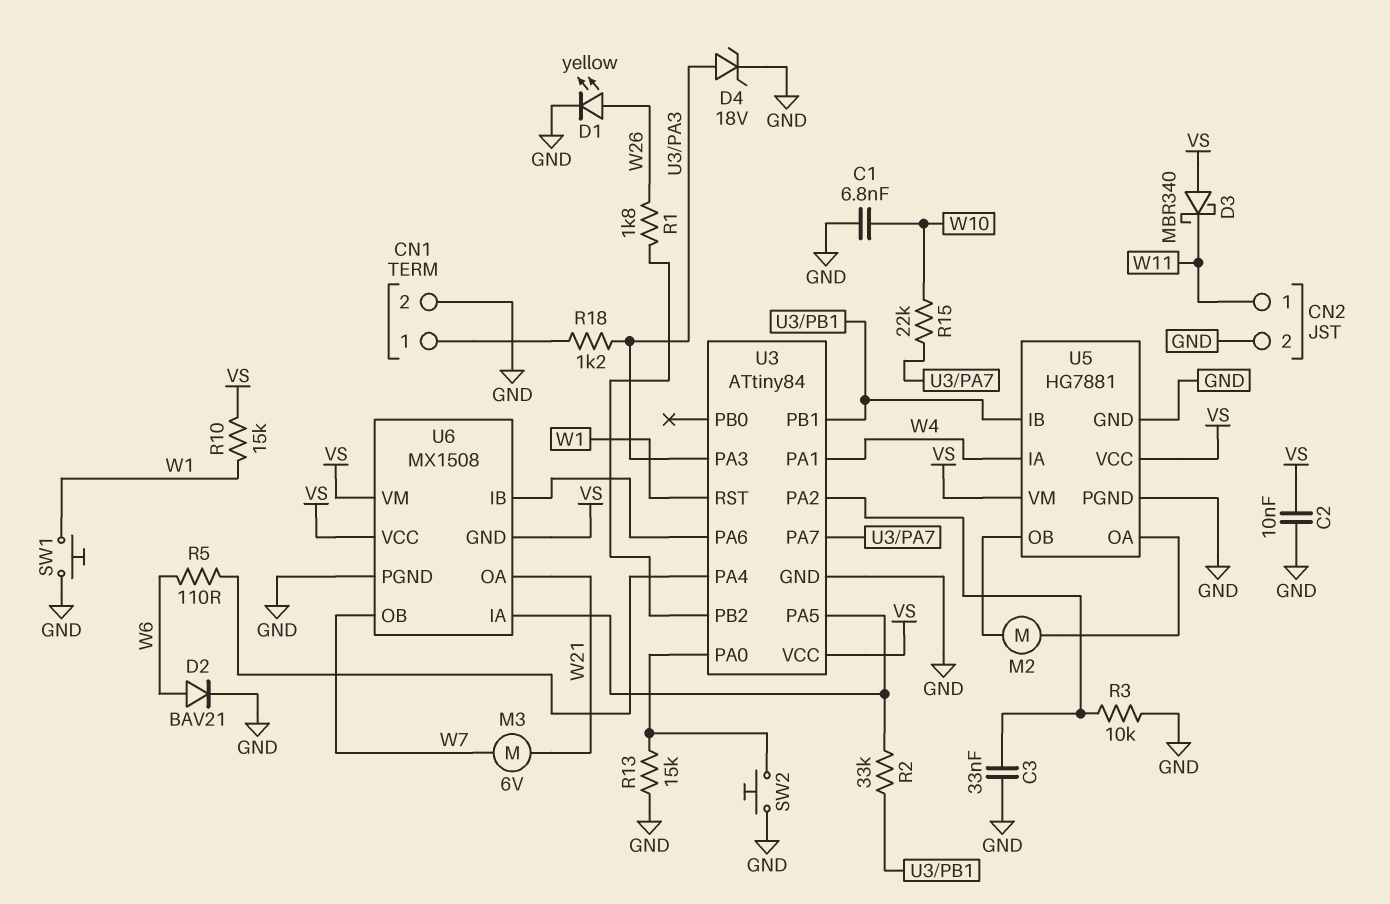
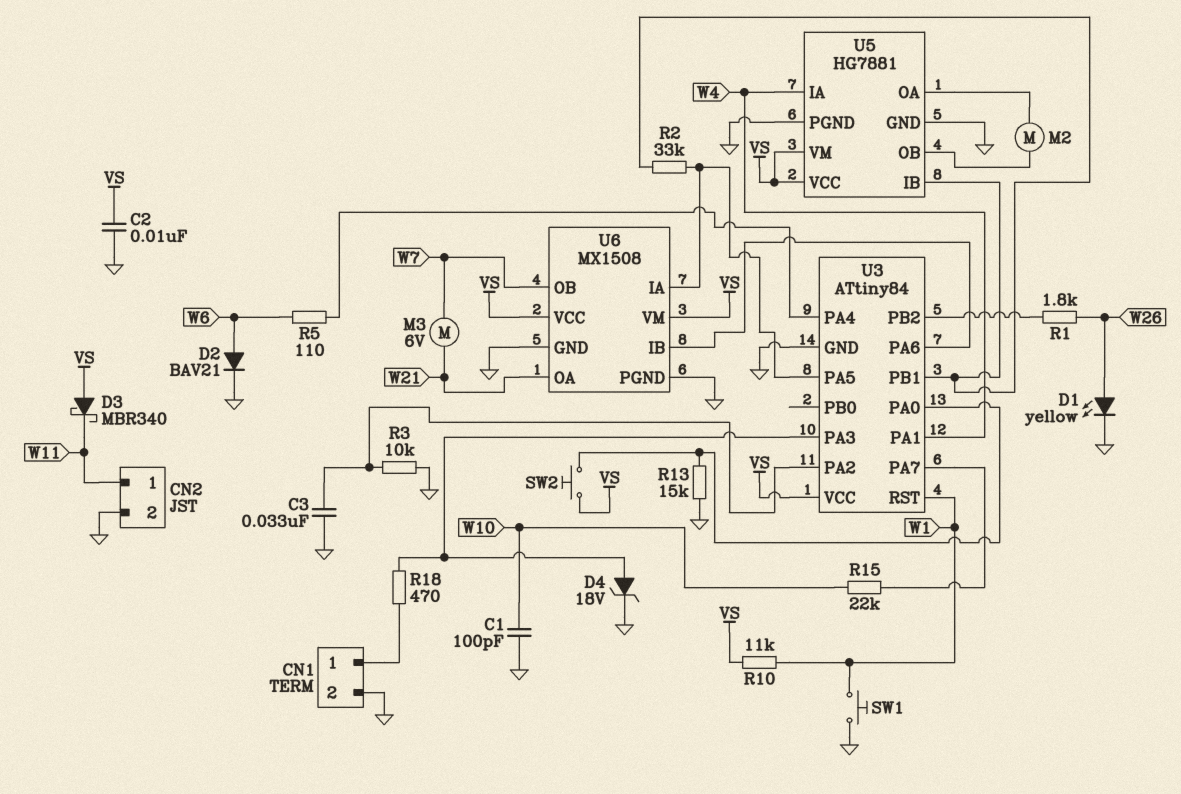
C1: 6.8nF (GND, W10) -> 100pF (GND, W10)
R10: 15k (VS, W1) -> 11k (VS, W1)
R18: 1.2k (CN1/1, U3/PA3) -> 470 (CN1/1, U3/PA3)
SW2: button (GND, U3/PA0) -> button (U3/PA0, VS)
U6 pin GND: VS -> GND

